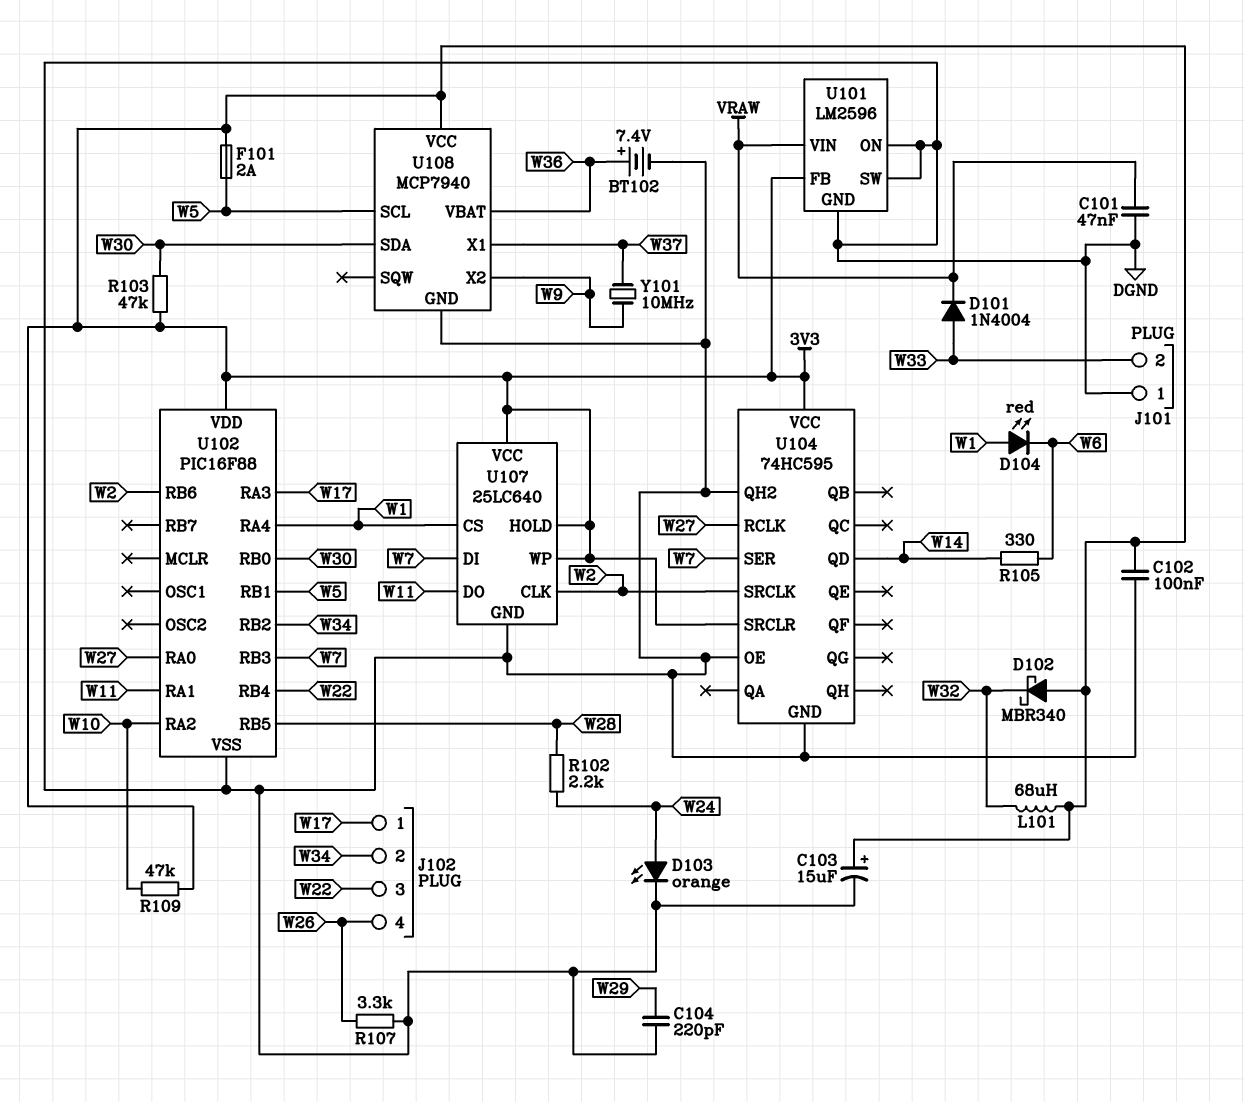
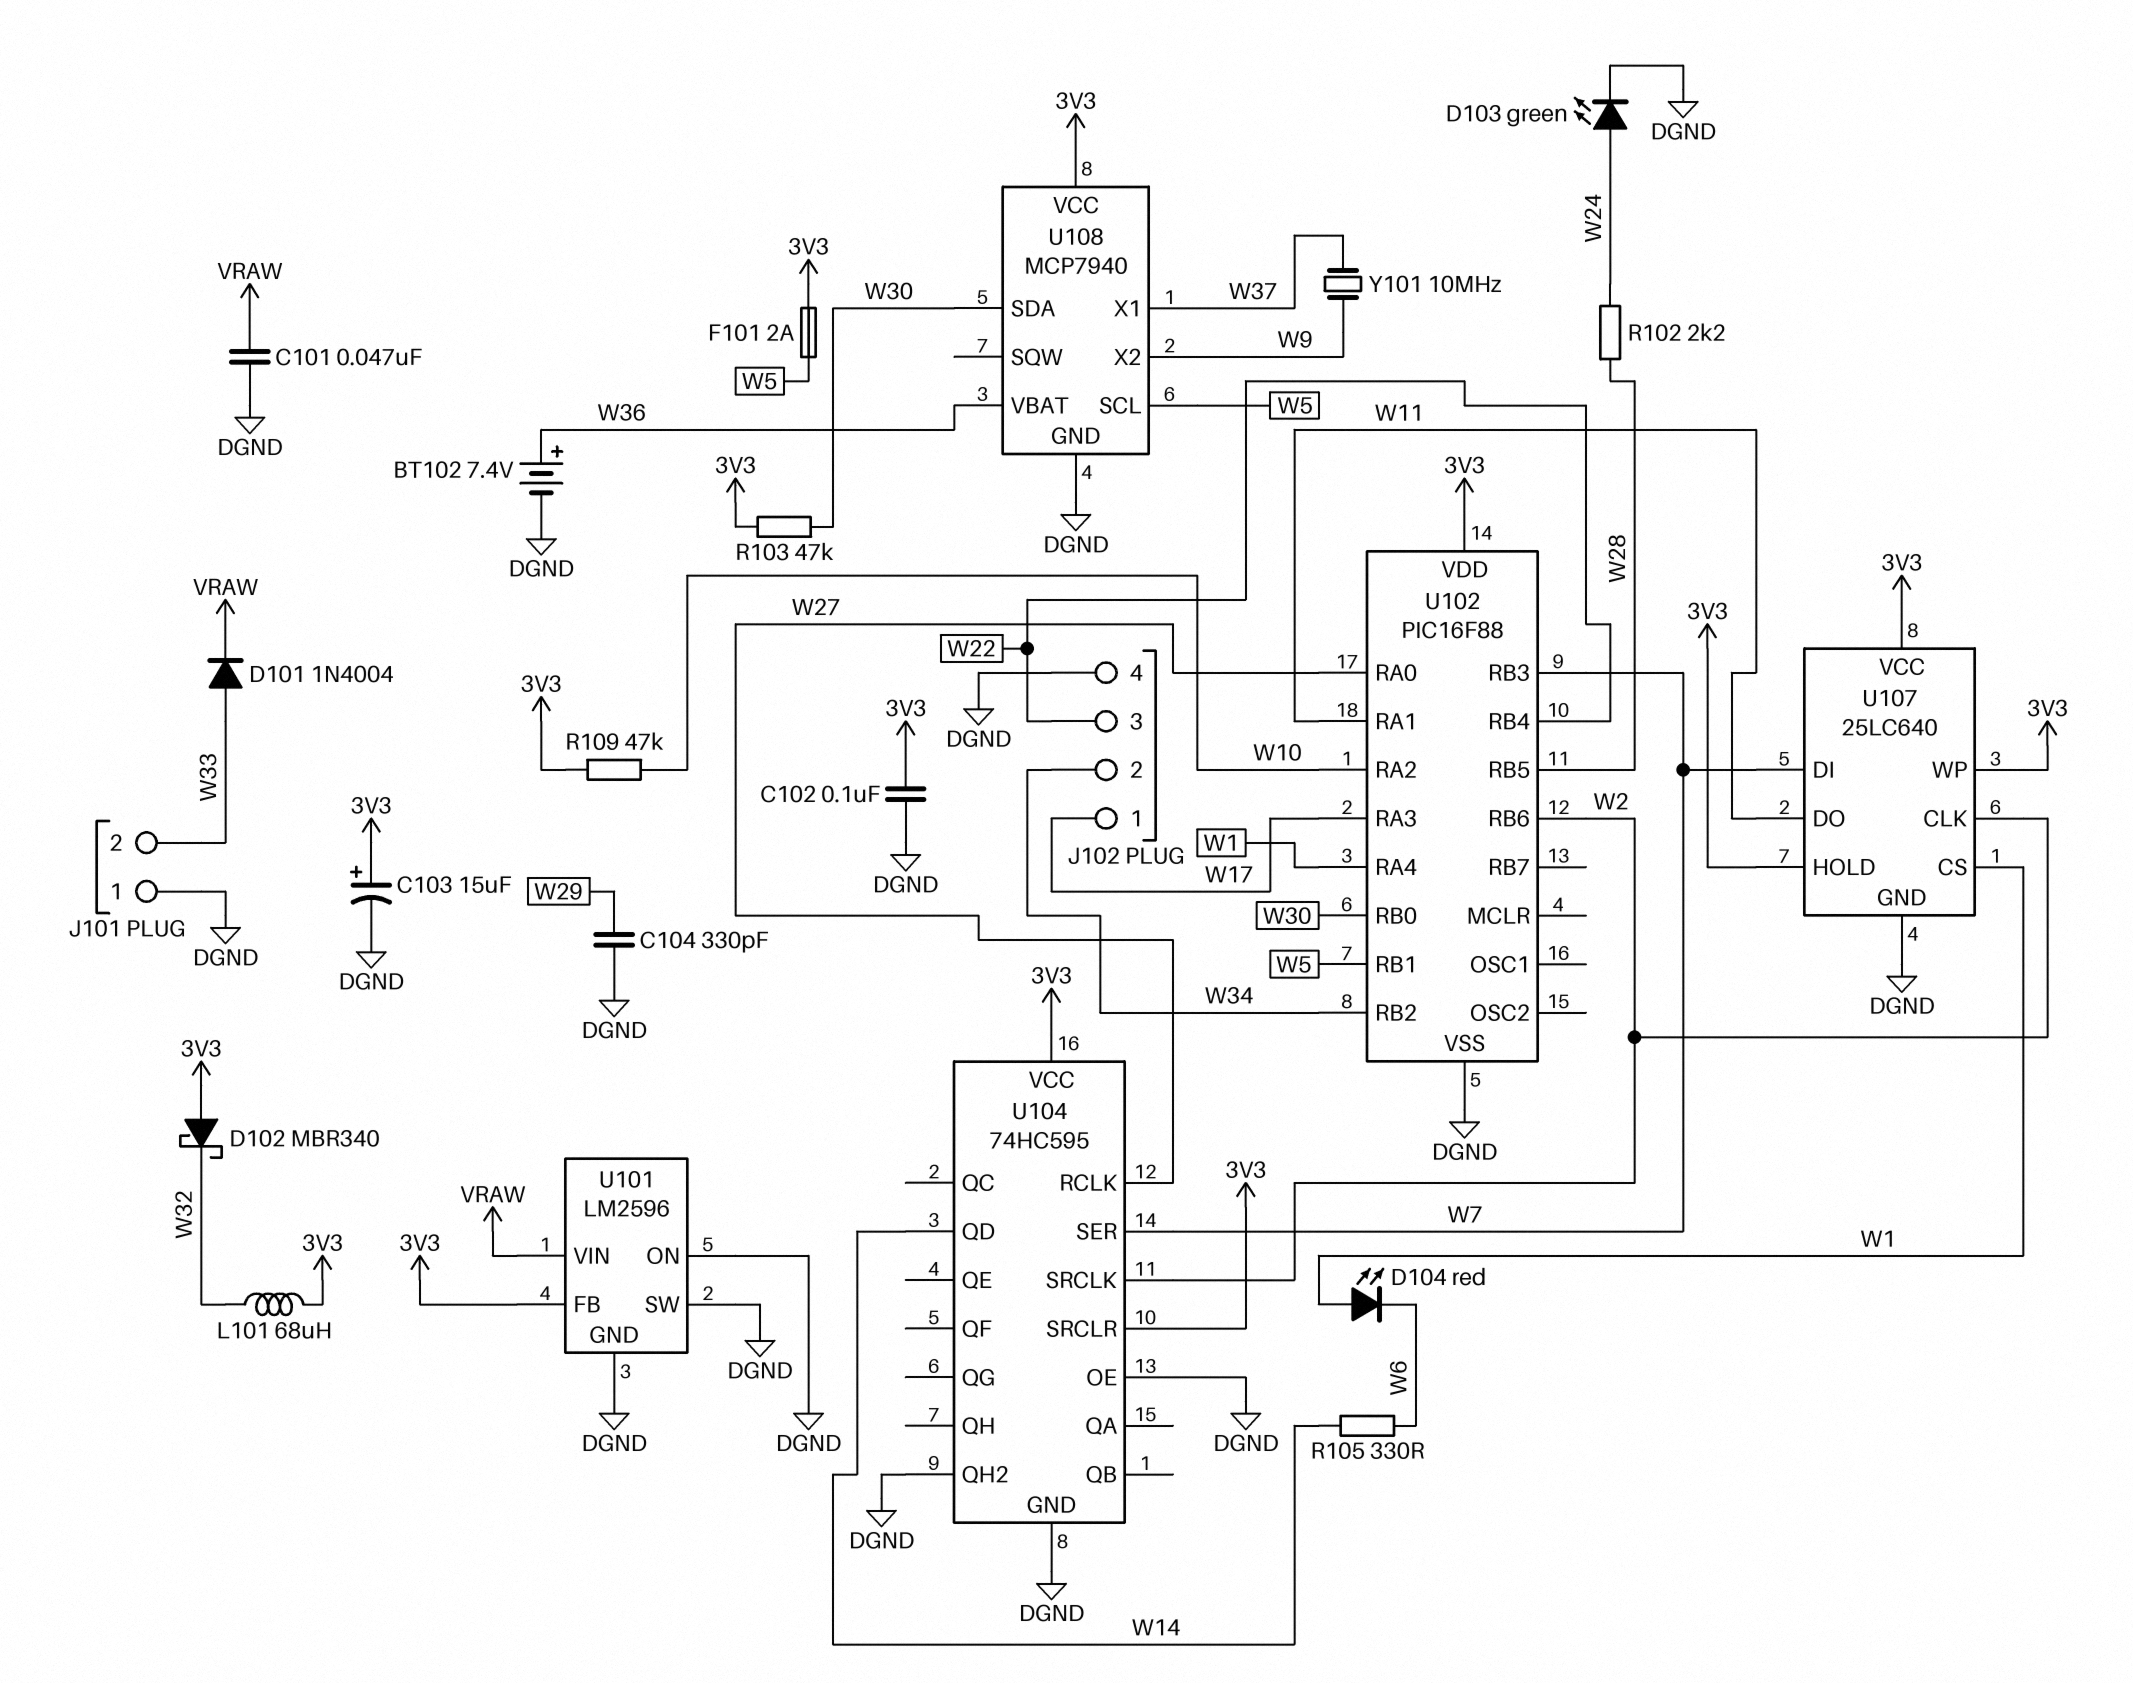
C104: 220pF (DGND, W29) -> 330pF (DGND, W29)
D103: LED orange (A W24, K DGND) -> LED green (A W24, K DGND)
J102 pin 4: W26 -> DGND
R107: 3.3k (DGND, W26) -> none

